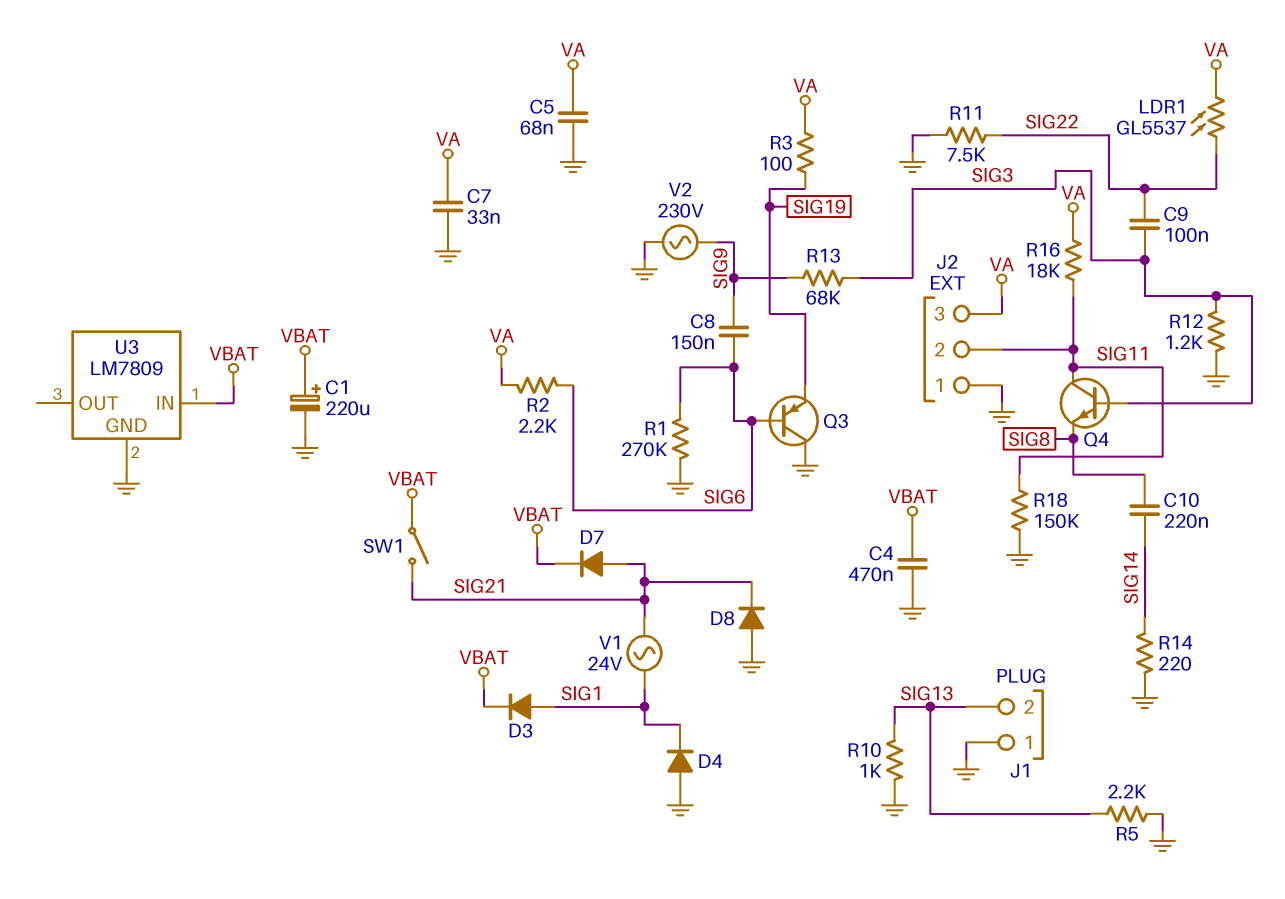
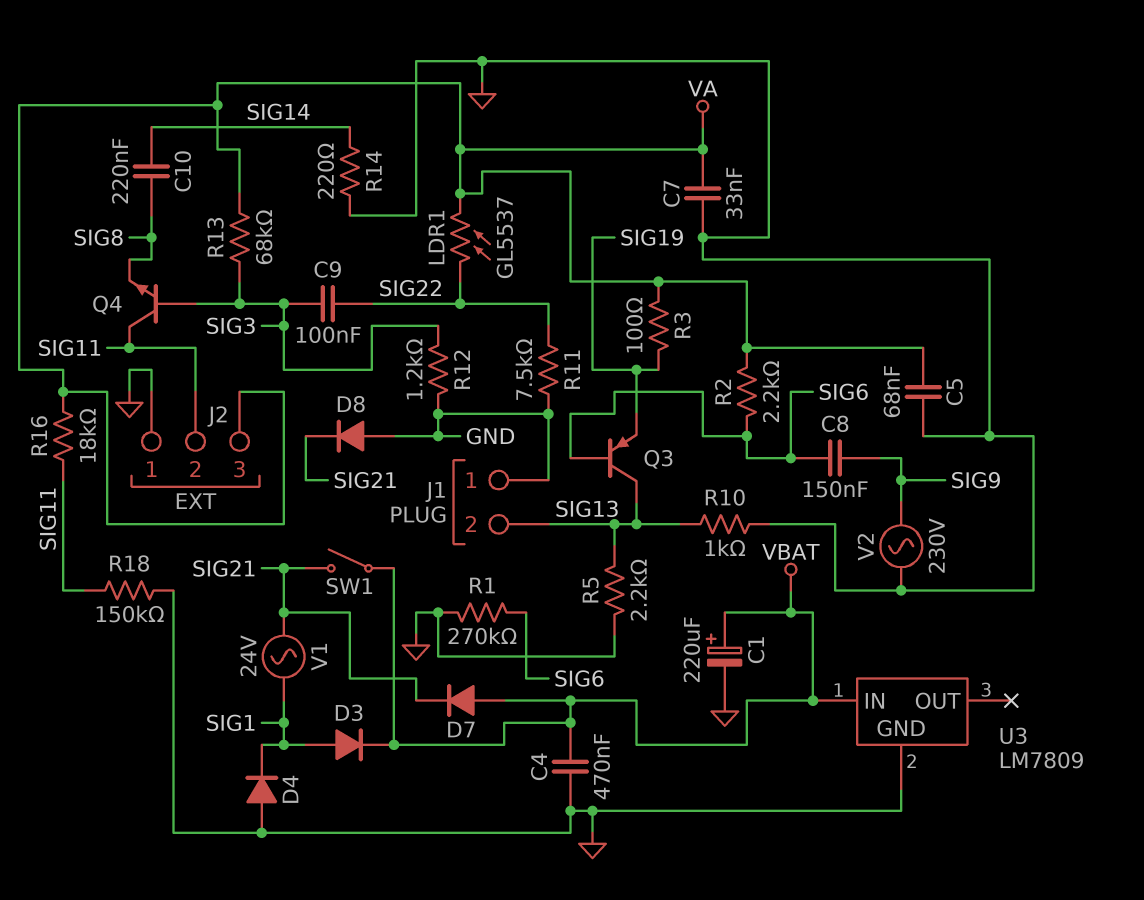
D7: diode (A SIG21, K VBAT) -> diode (A VBAT, K SIG21)
Q3: PNP (B SIG6, C GND, E SIG19) -> PNP (B SIG6, C SIG13, E SIG19)
R13: 68k (SIG3, SIG9) -> 68k (SIG3, VA)

